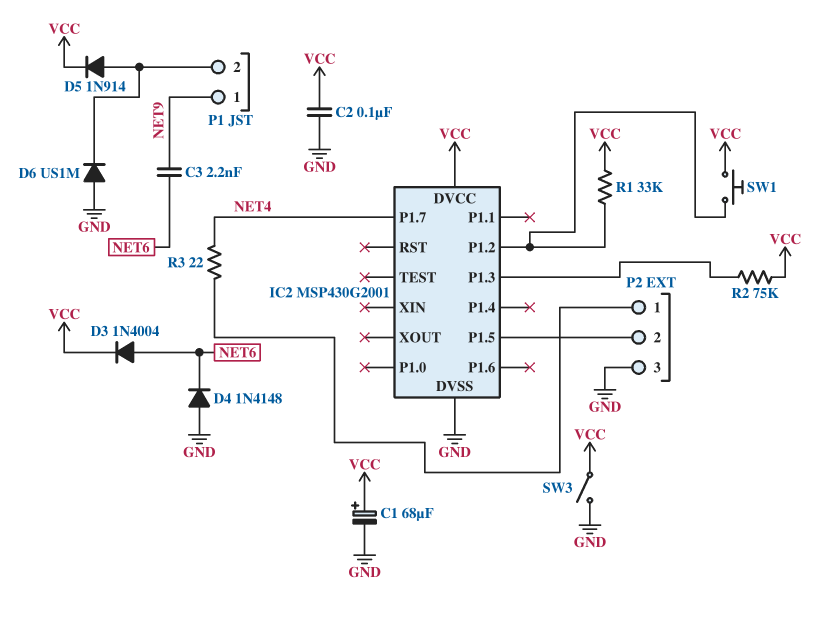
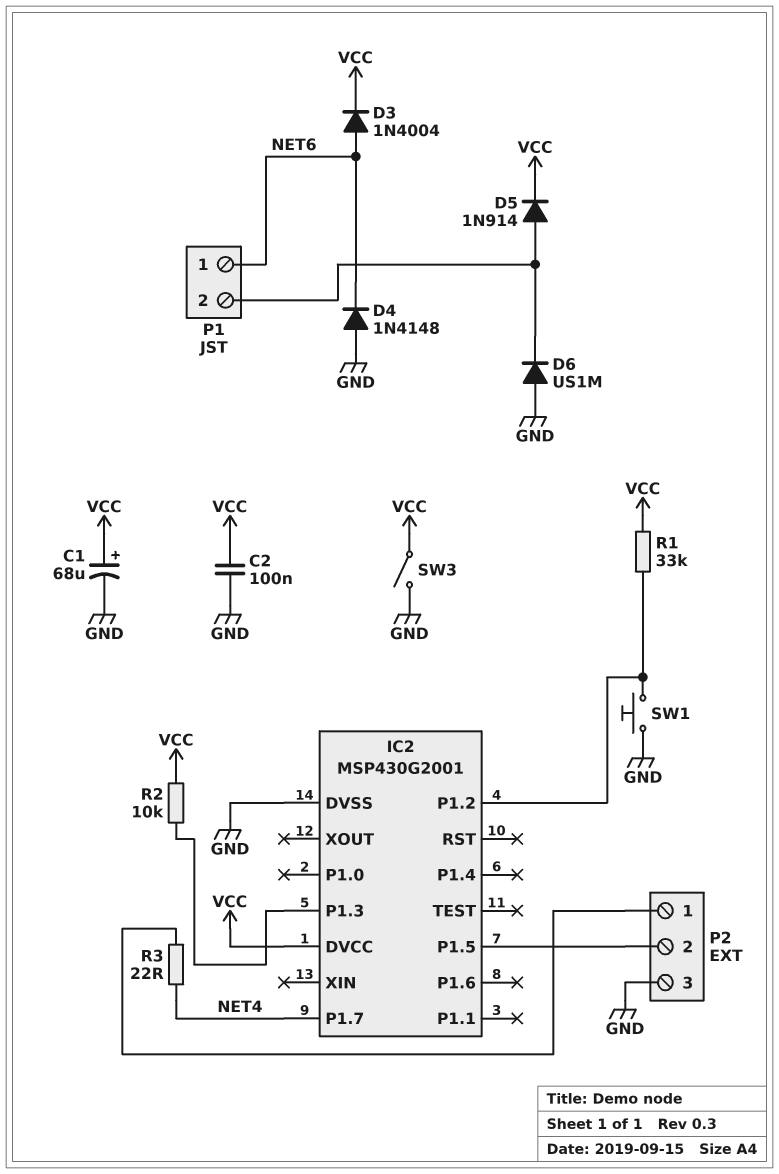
C3: 2.2nF (NET6, NET9) -> none
P1 pin 1: NET9 -> NET6
R2: 75k (IC2/P1.3, VCC) -> 10k (IC2/P1.3, VCC)
SW1: button (IC2/P1.2, VCC) -> button (GND, IC2/P1.2)

